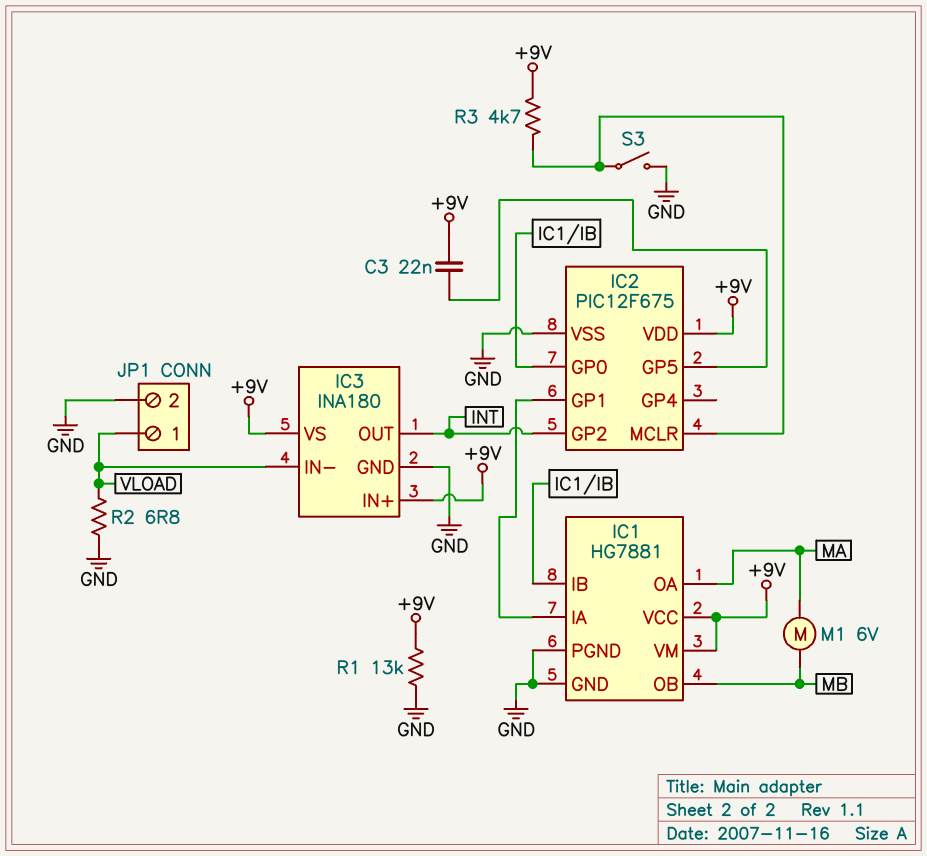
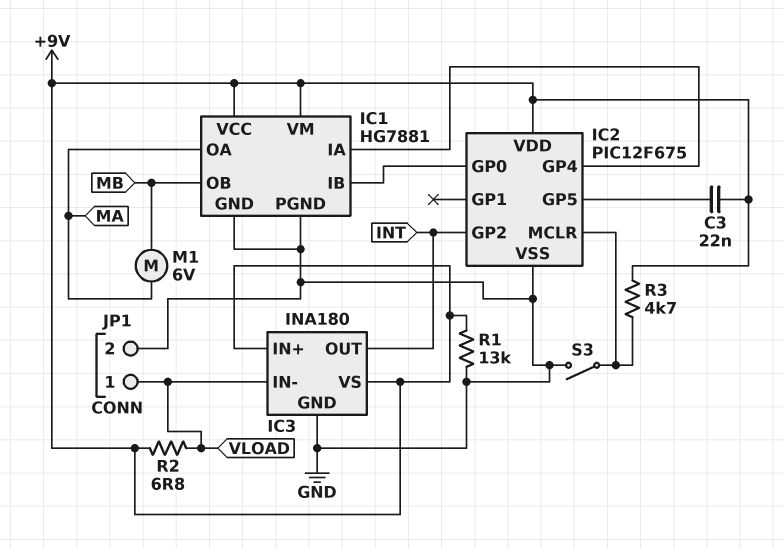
IC2 pin GP1: IC1/IA -> none
IC2 pin GP4: none -> IC1/IA
R2: 6.8 (GND, VLOAD) -> 6.8 (+9V, VLOAD)

